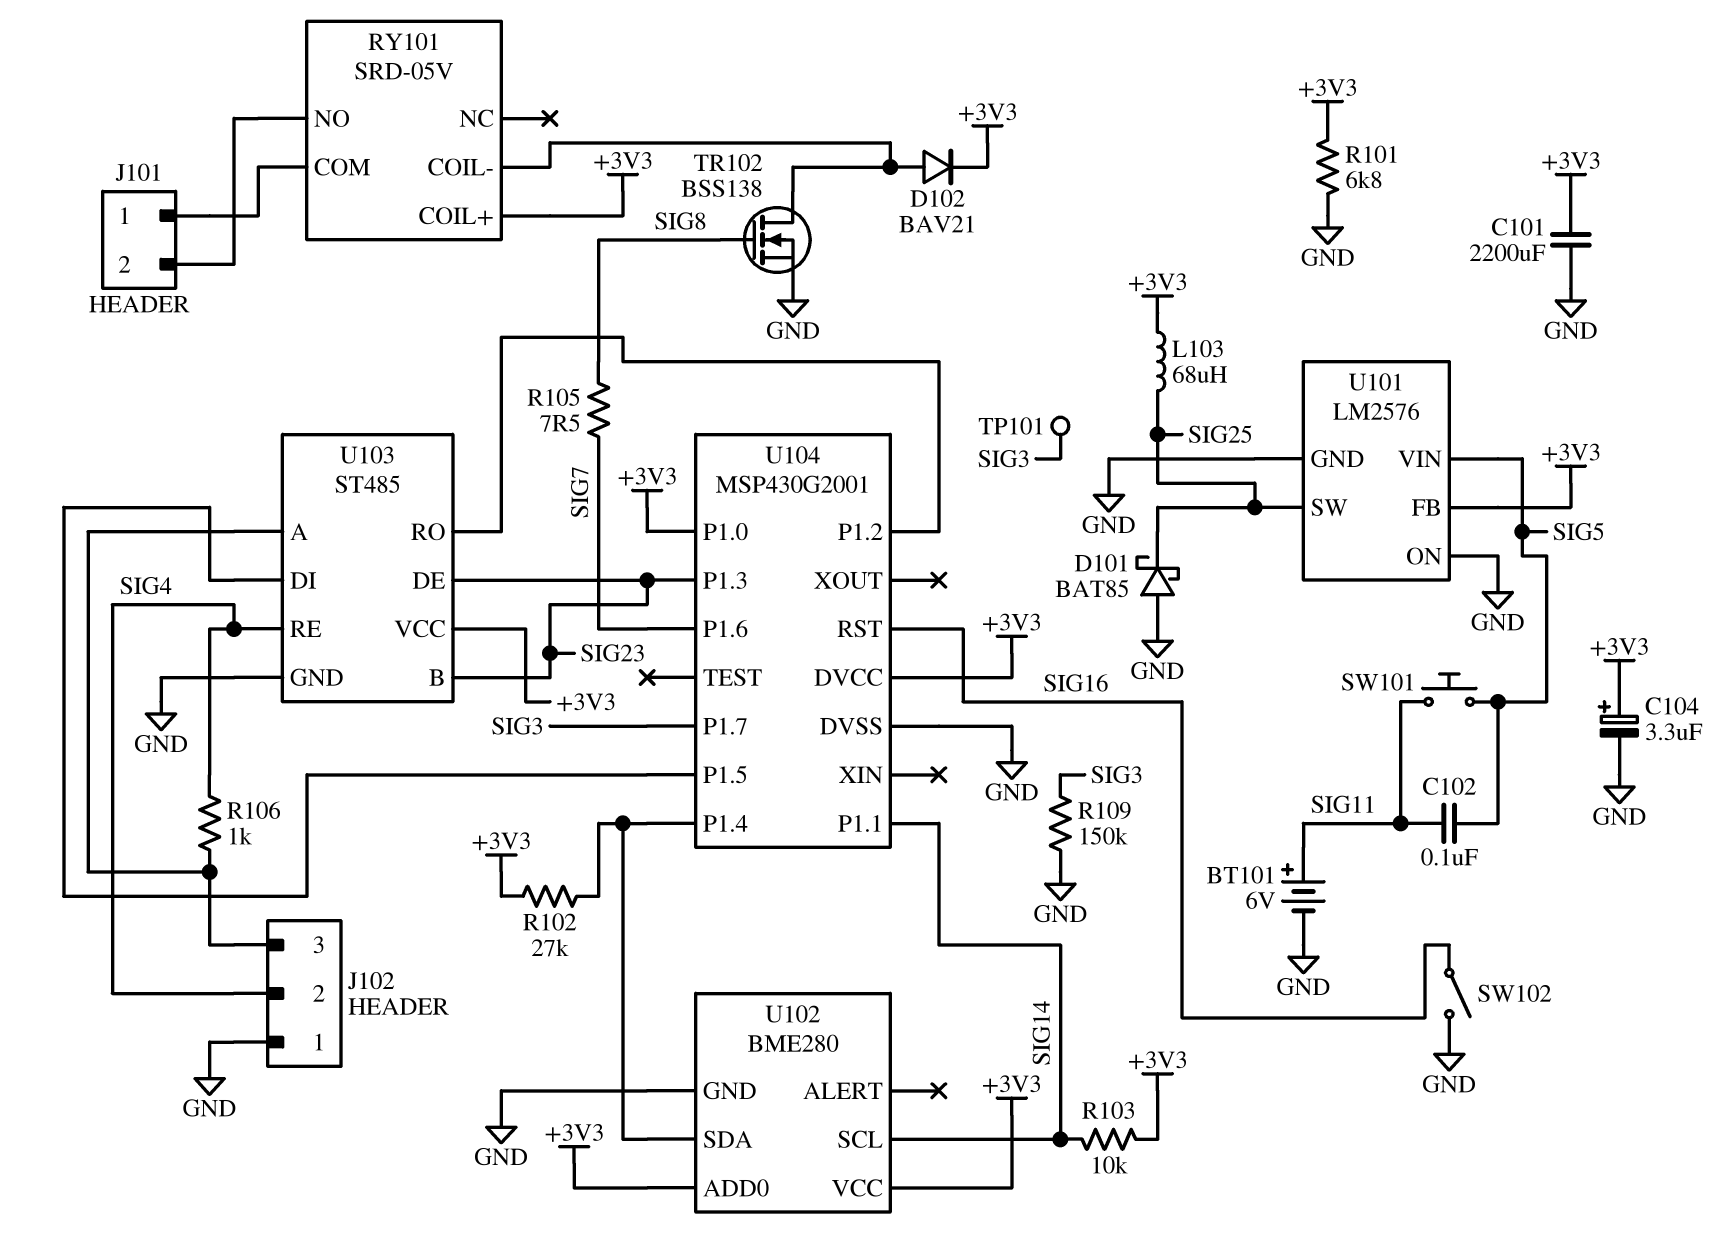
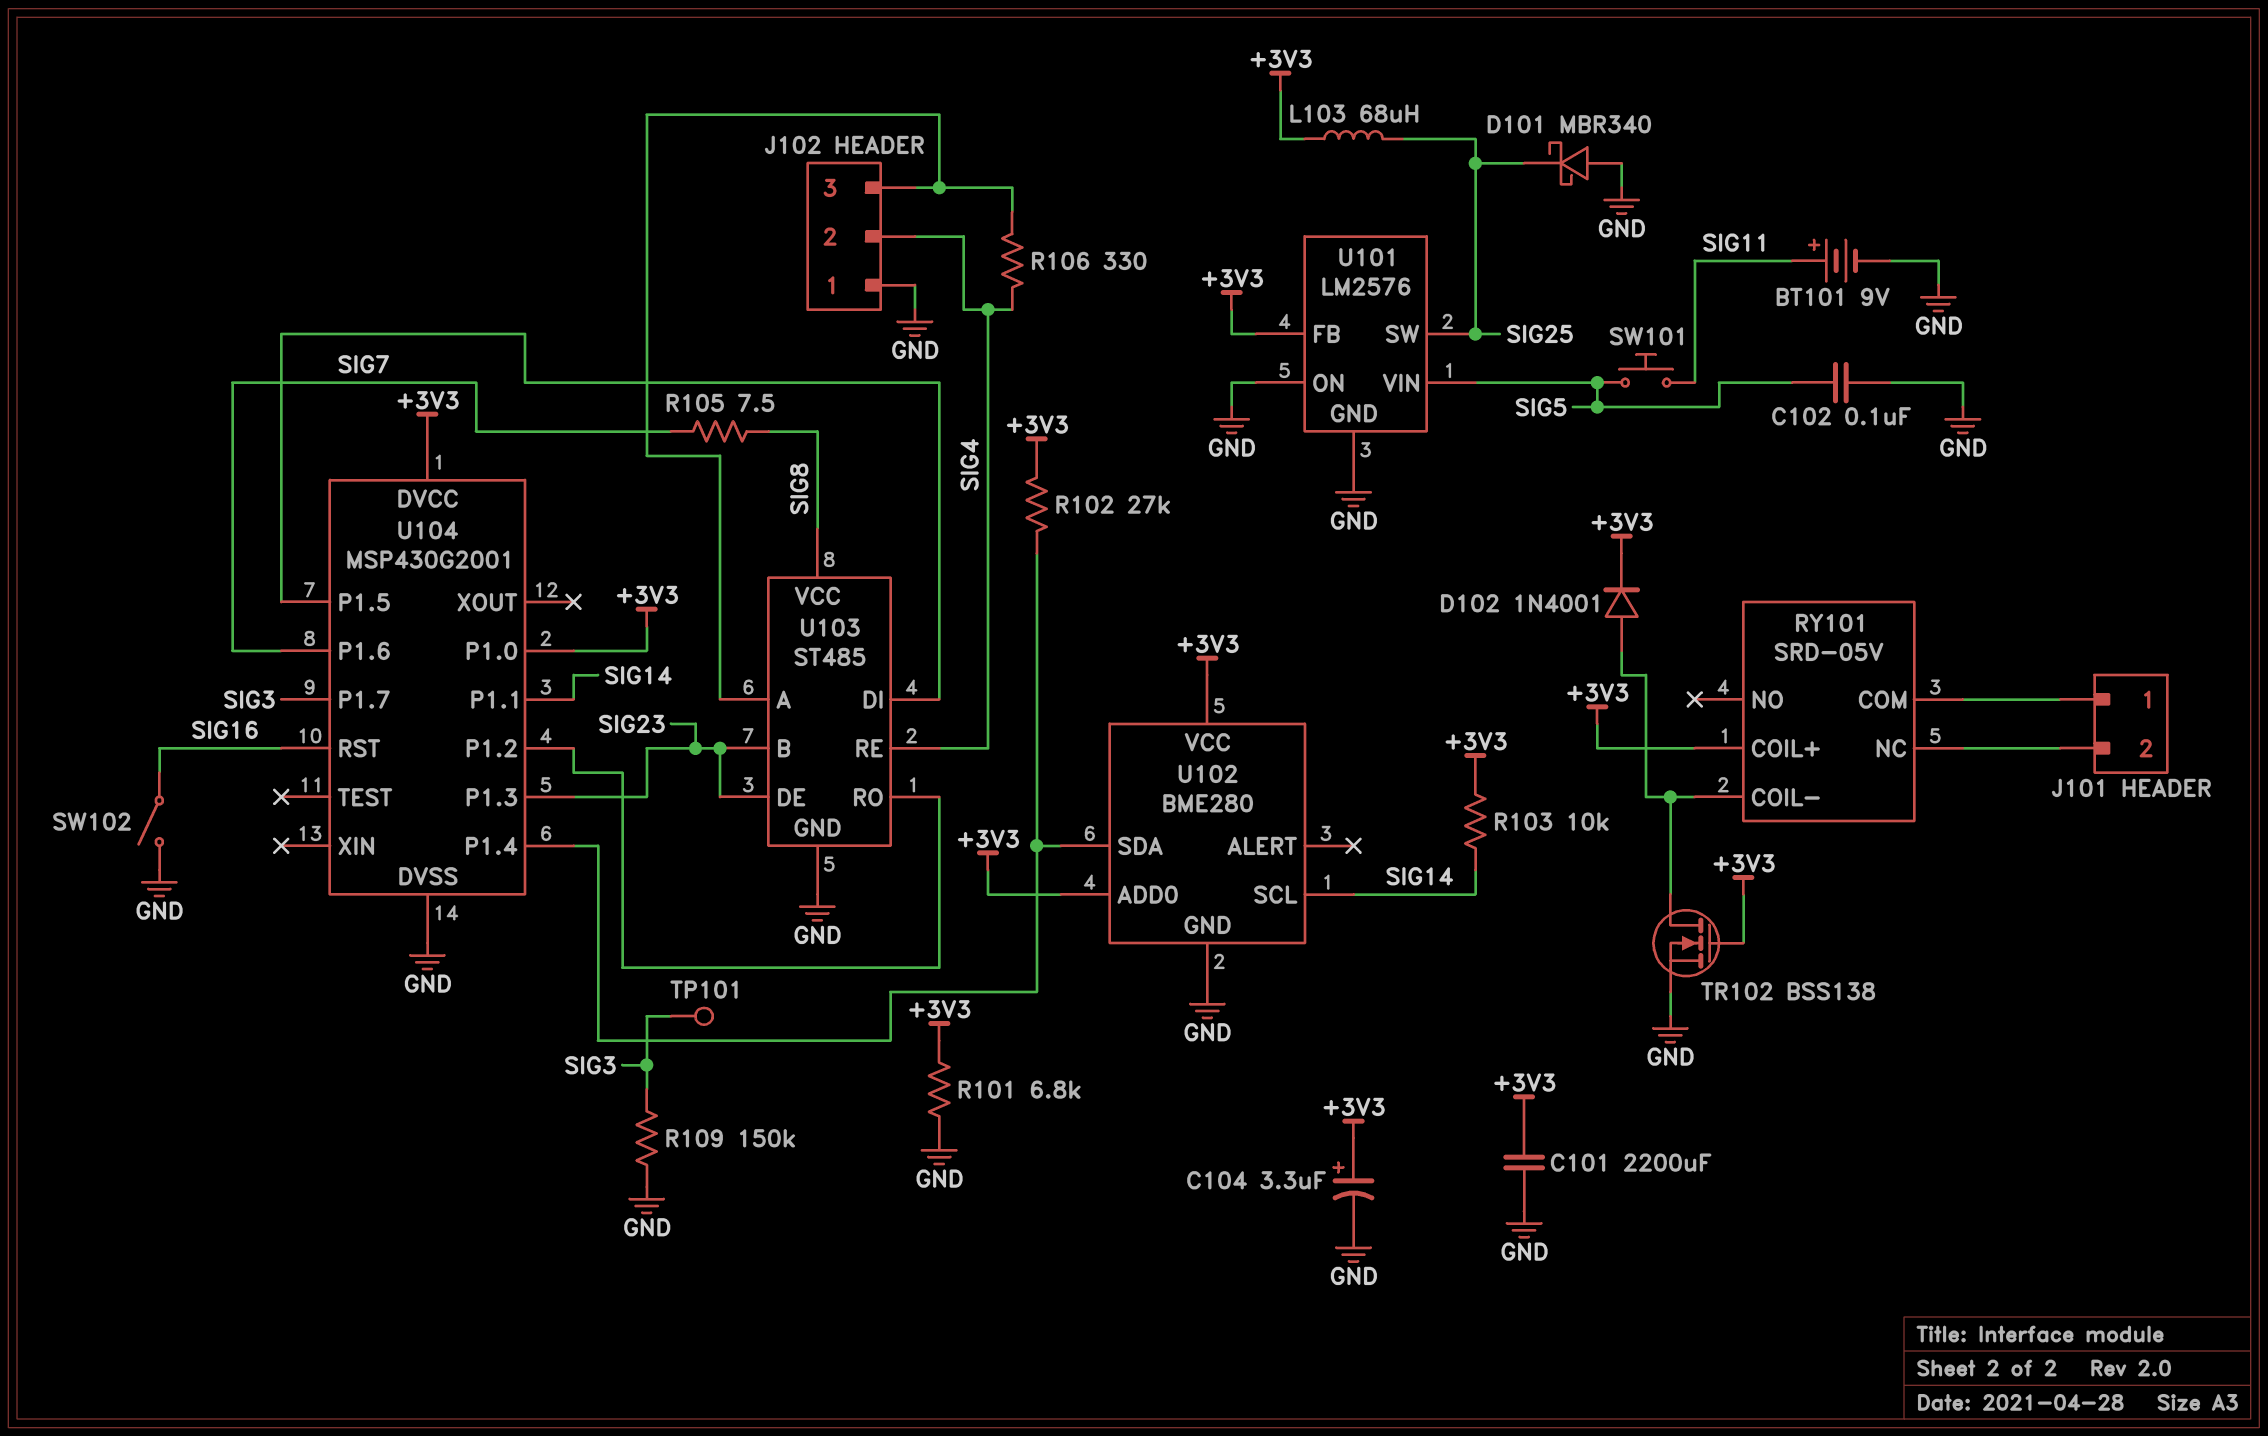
BT101: 6V (plus SIG11, minus GND) -> 9V (plus SIG11, minus GND)
C102: 100nF (SIG5, SIG11) -> 100nF (GND, SIG5)
D101: schottky BAT85 (A GND, K SIG25) -> schottky MBR340 (A GND, K SIG25)
D102: diode BAV21 (A RY101/COIL-, K +3V3) -> diode 1N4001 (A RY101/COIL-, K +3V3)
R106: 1k (J102/3, SIG4) -> 330 (J102/3, SIG4)
RY101 pin NC: none -> J101/2
RY101 pin NO: J101/2 -> none
TR102: NMOS BSS138 (G SIG8, D RY101/COIL-, S GND) -> NMOS BSS138 (G +3V3, D RY101/COIL-, S GND)
U103 pin VCC: +3V3 -> SIG8

